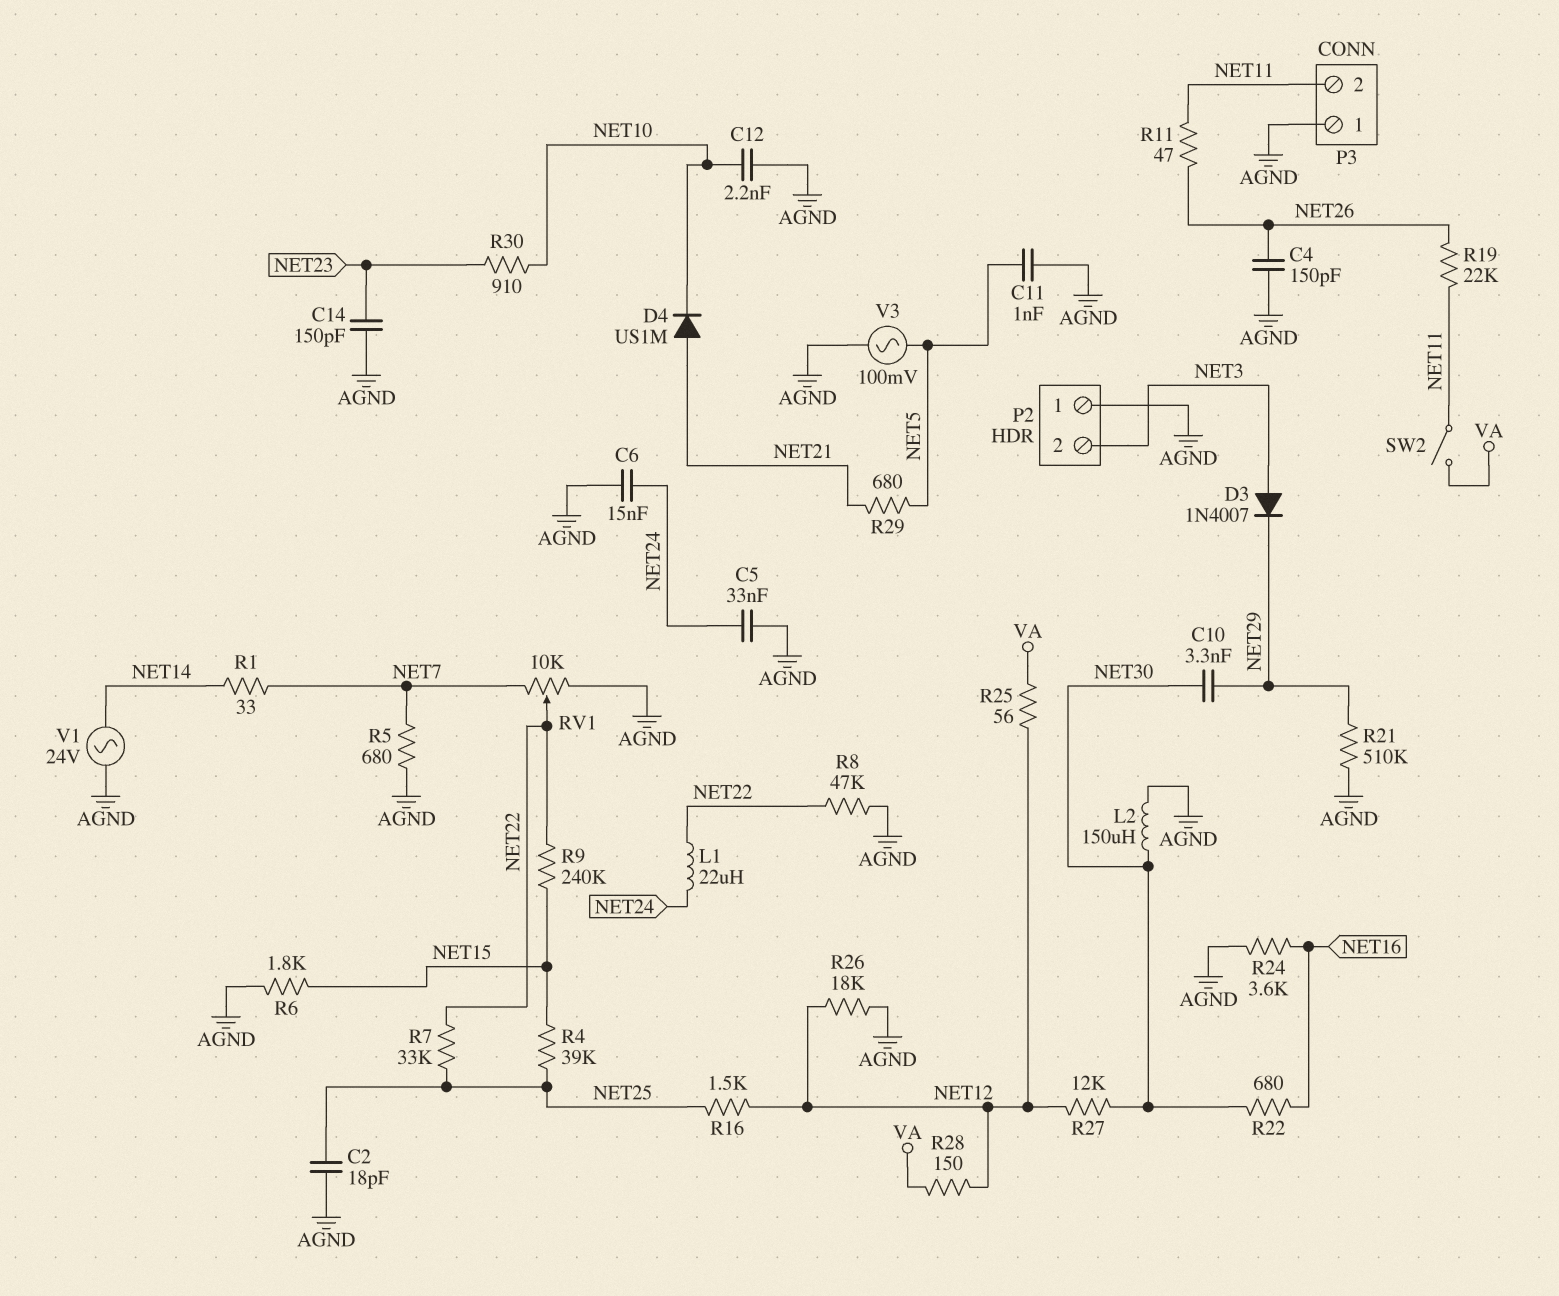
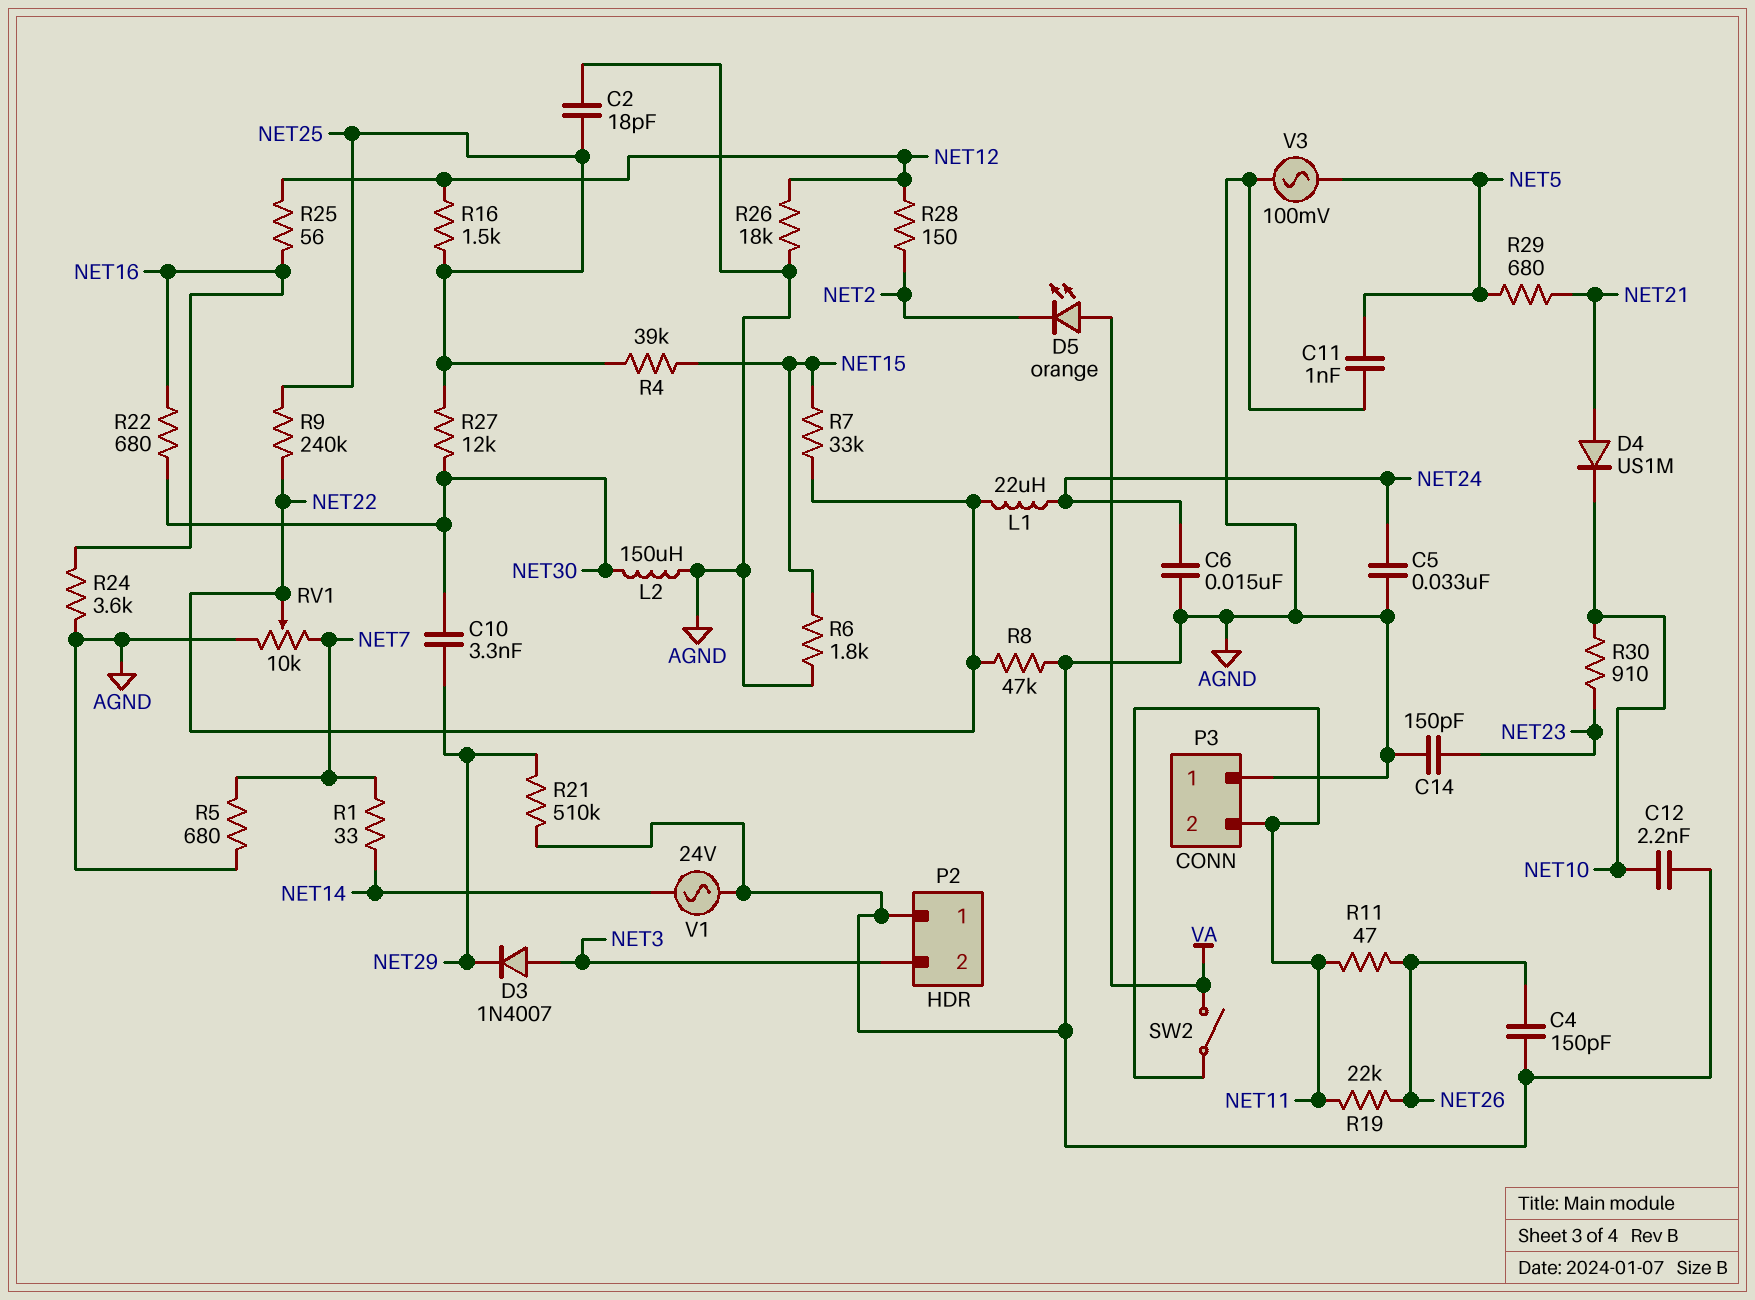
D5: none -> LED orange (A VA, K NET2)
R7: 33k (NET22, NET25) -> 33k (NET15, NET22)
R9: 240k (NET15, NET22) -> 240k (NET22, NET25)
R25: 56 (NET12, VA) -> 56 (NET12, NET16)
R27: 12k (NET12, NET30) -> 12k (NET25, NET30)
R28: 150 (NET12, VA) -> 150 (NET2, NET12)

